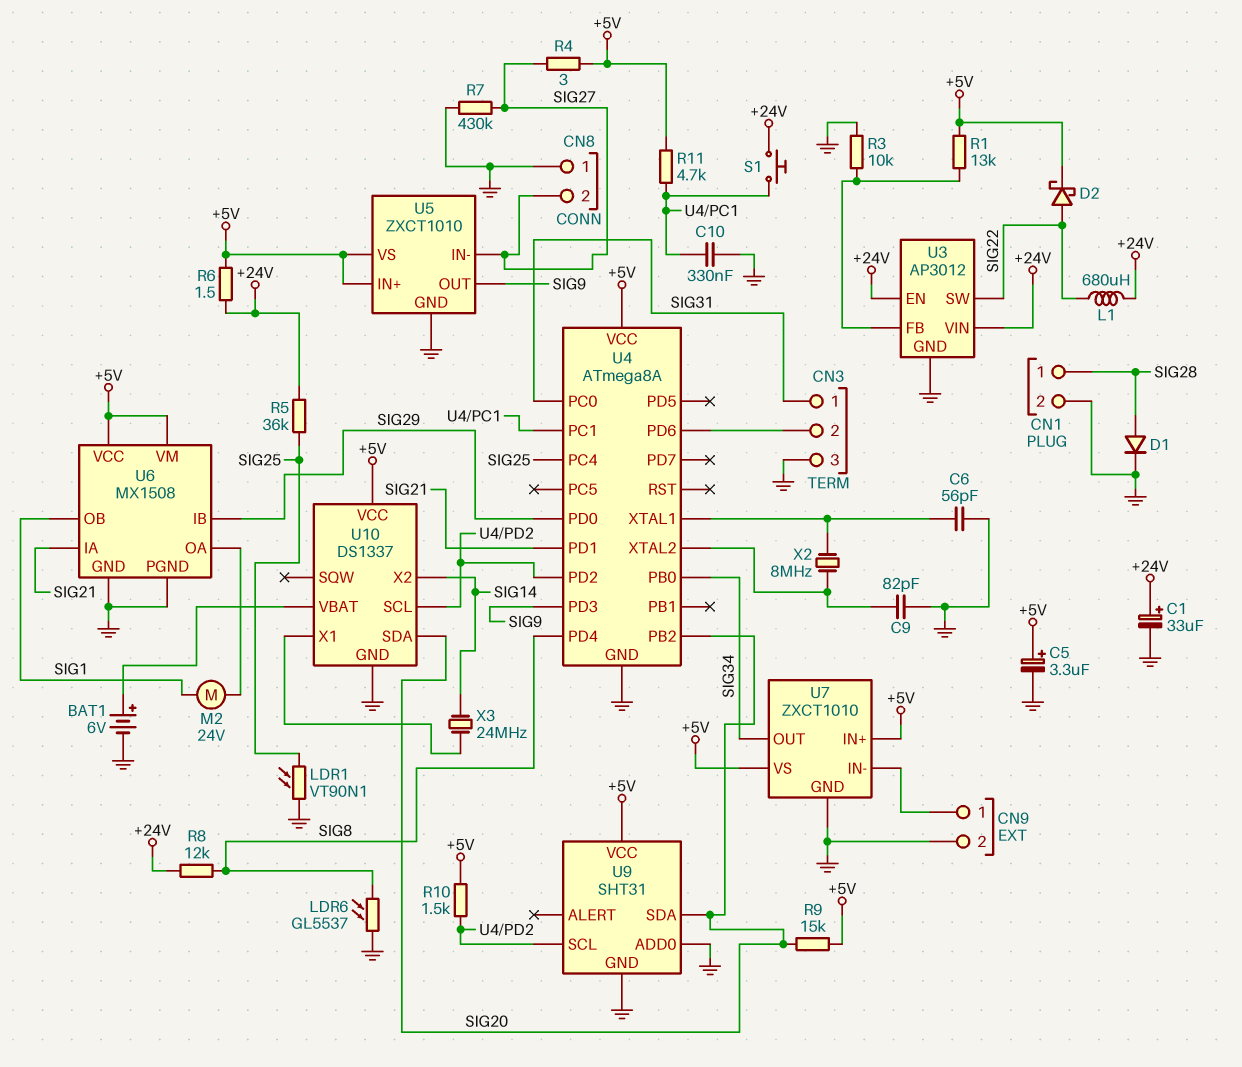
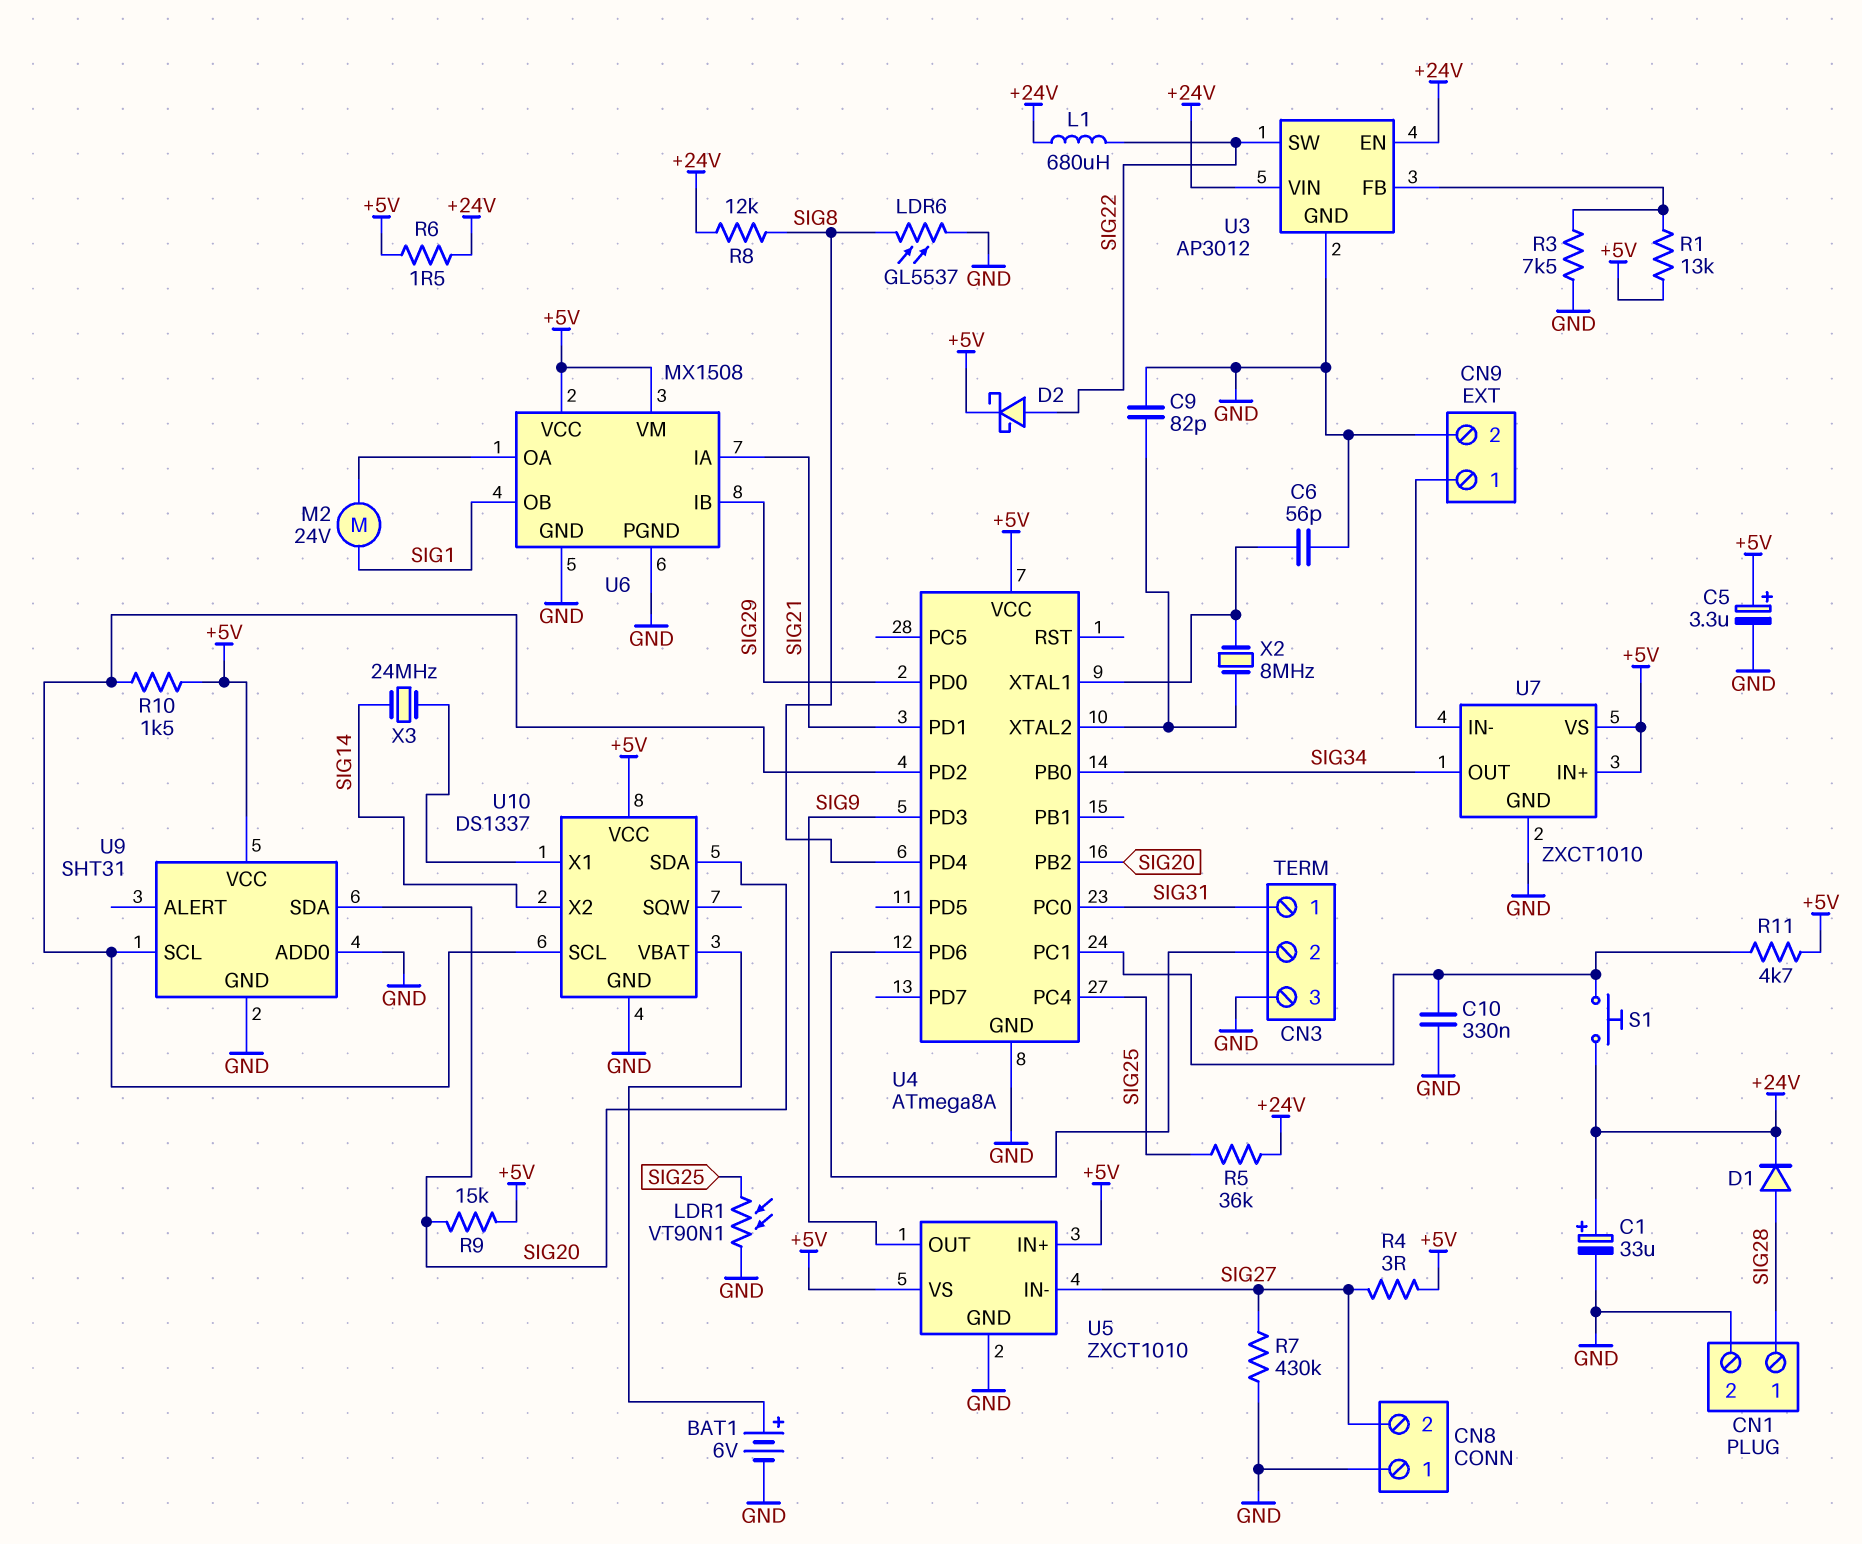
D1: diode (A SIG28, K GND) -> diode (A SIG28, K +24V)
R3: 10k (GND, U3/FB) -> 7.5k (GND, U3/FB)

